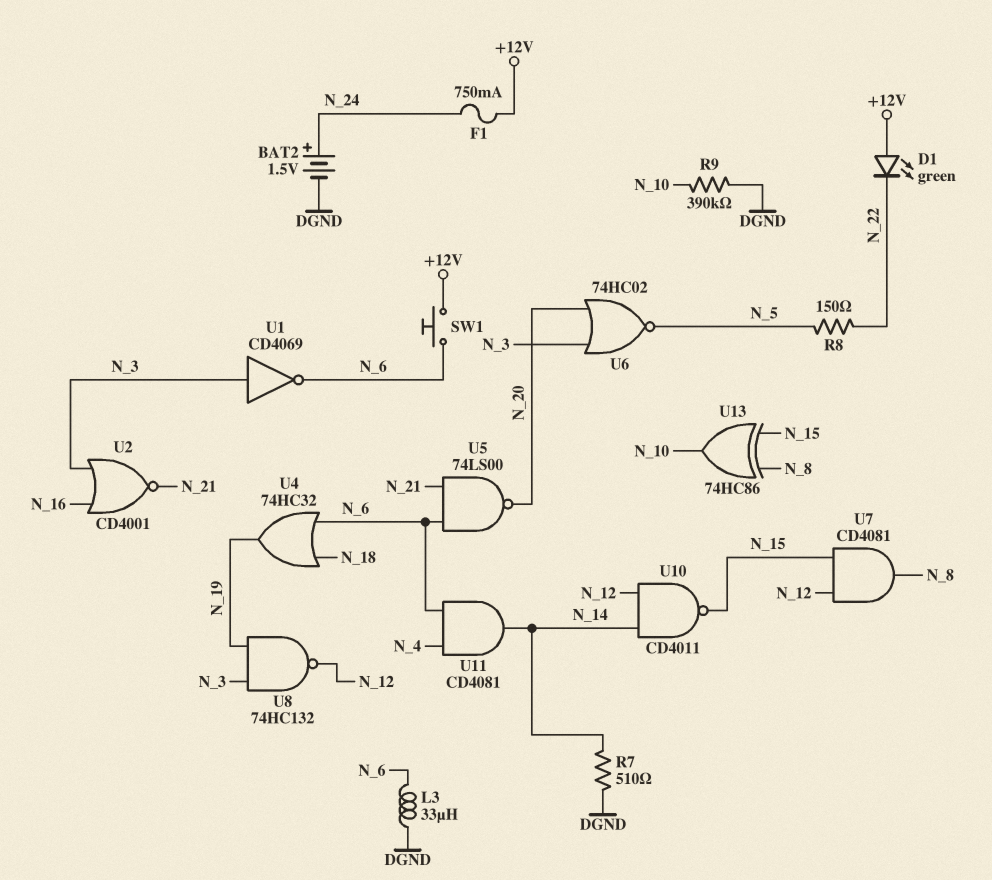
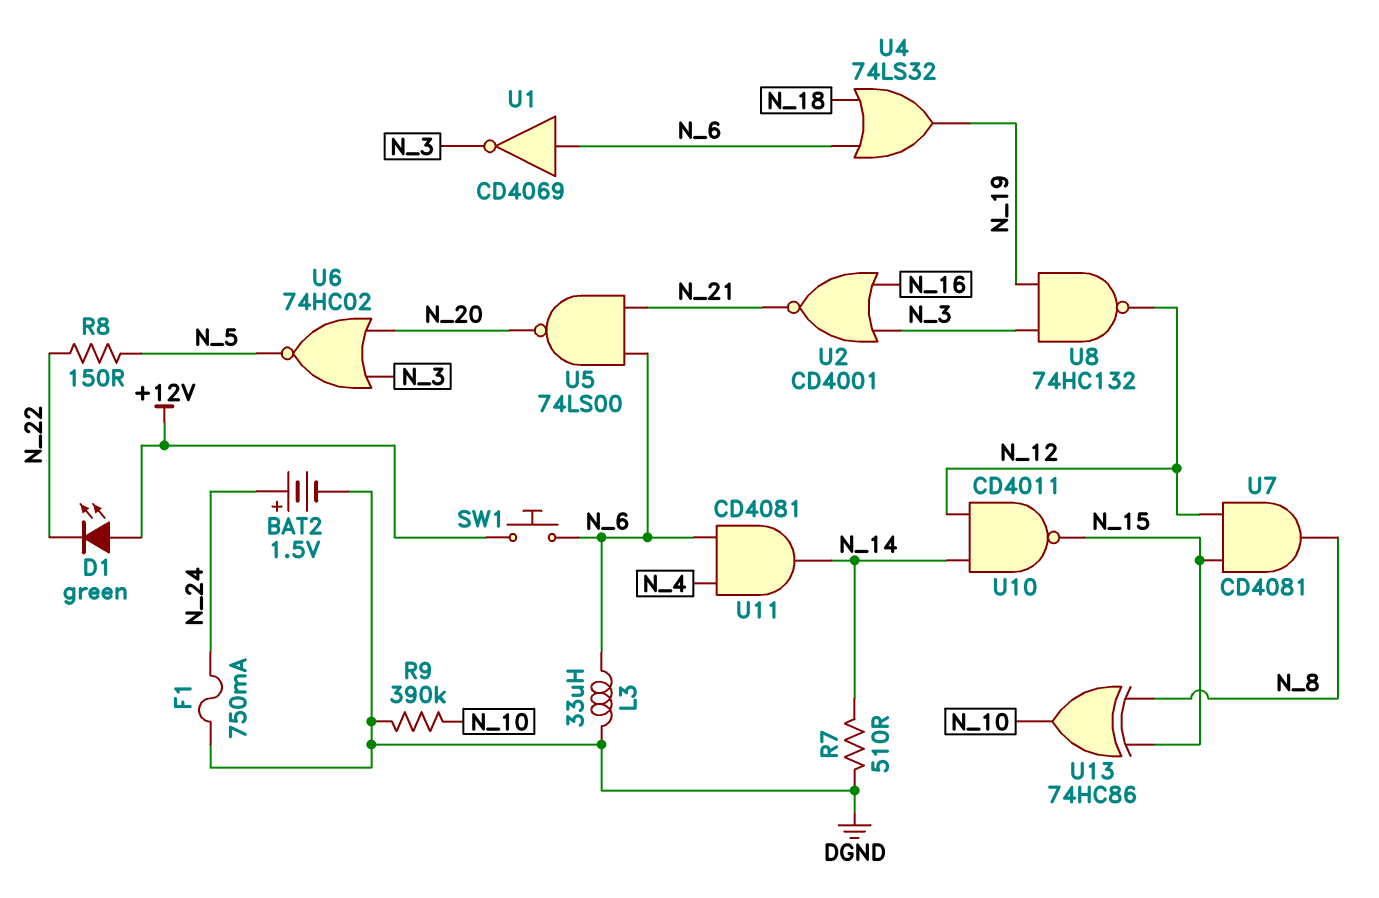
F1: 750mA (+12V, N_24) -> 750mA (DGND, N_24)
U1: NOT CD4069 (in N_3, out N_6) -> NOT CD4069 (in N_6, out N_3)
U4: OR 74HC32 (in N_6, in N_18, out N_19) -> OR 74LS32 (in N_6, in N_18, out N_19)

